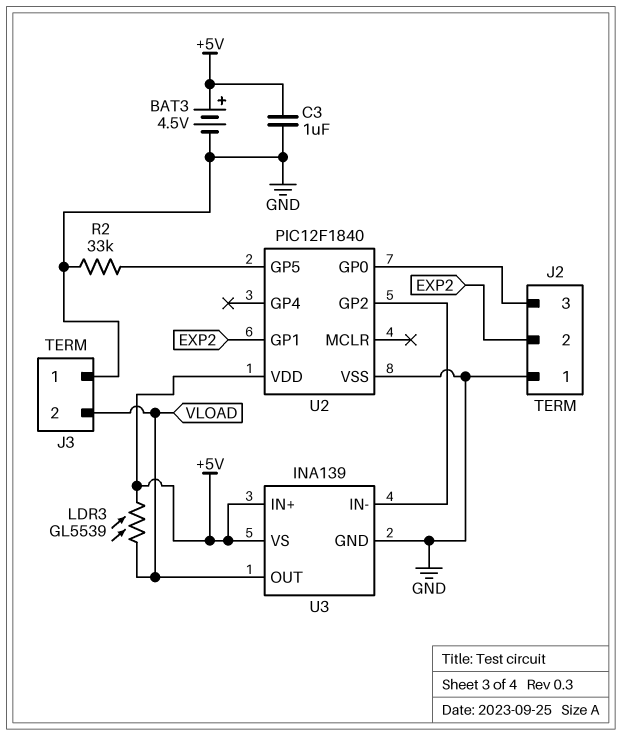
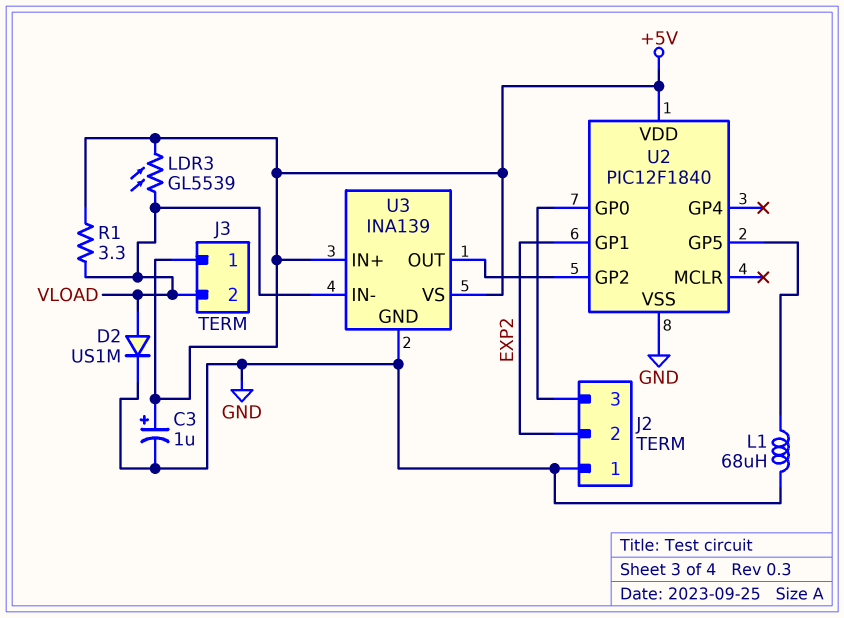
BAT3: 4.5V (plus +5V, minus GND) -> none
C3: 1uF (+5V, GND) -> 1uF (plus +5V, minus GND)
D2: none -> diode US1M (A VLOAD, K GND)
J3 pin 1: GND -> +5V
L1: none -> 68uH (GND, U2/GP5)
R1: none -> 3.3 (+5V, VLOAD)
R2: 33k (GND, U2/GP5) -> none
U3 pin IN-: U2/GP2 -> VLOAD
U3 pin OUT: VLOAD -> U2/GP2

